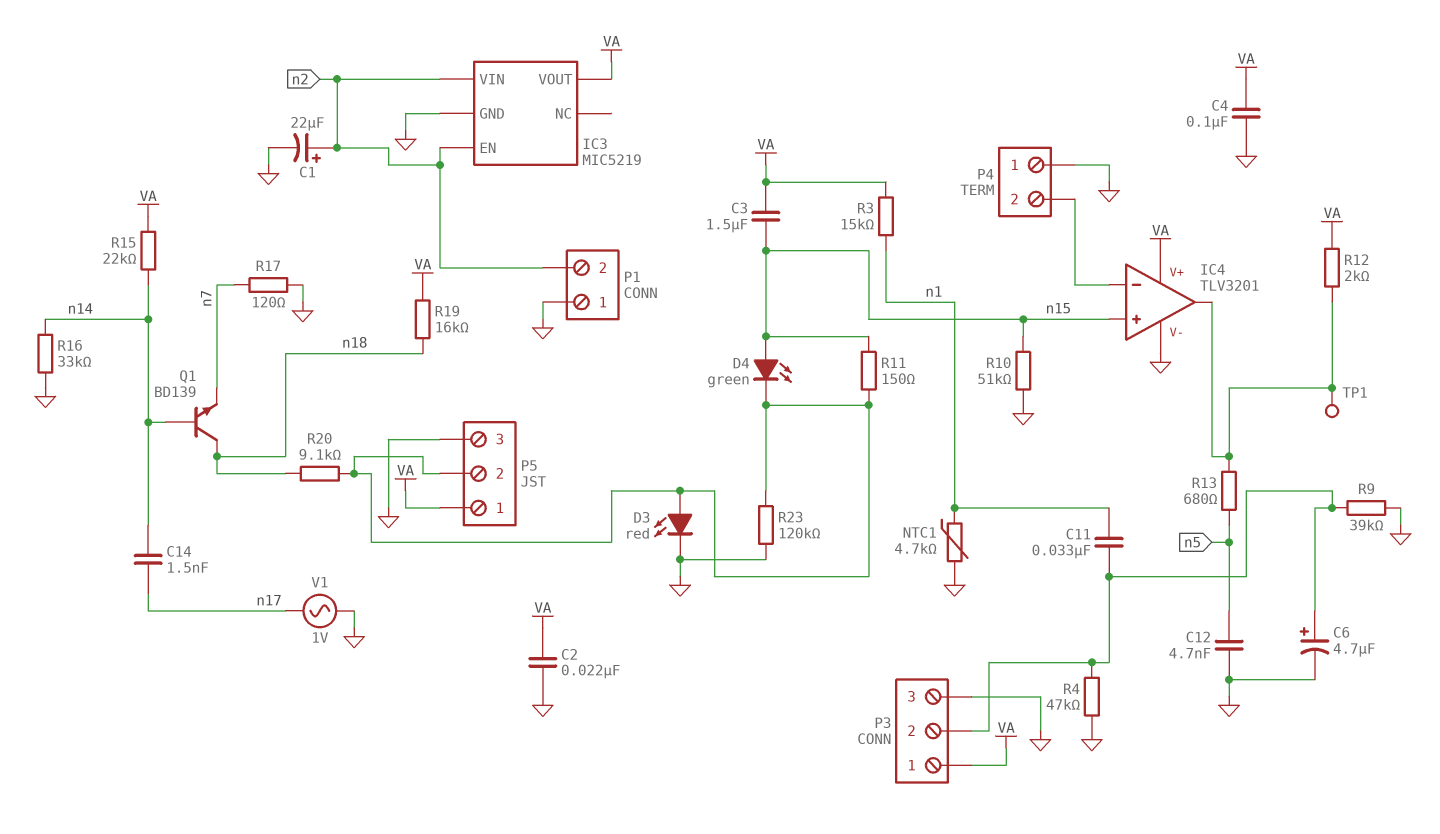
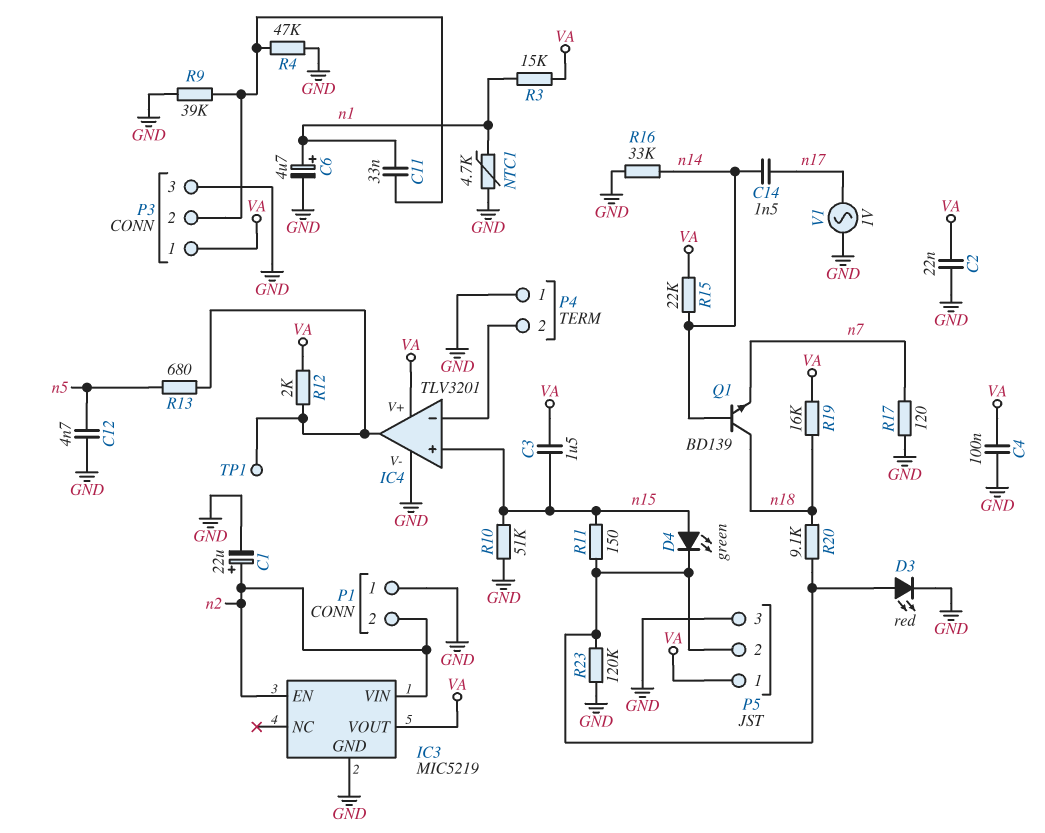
C6: 4.7uF (plus P3/2, minus GND) -> 4.7uF (plus n1, minus GND)

